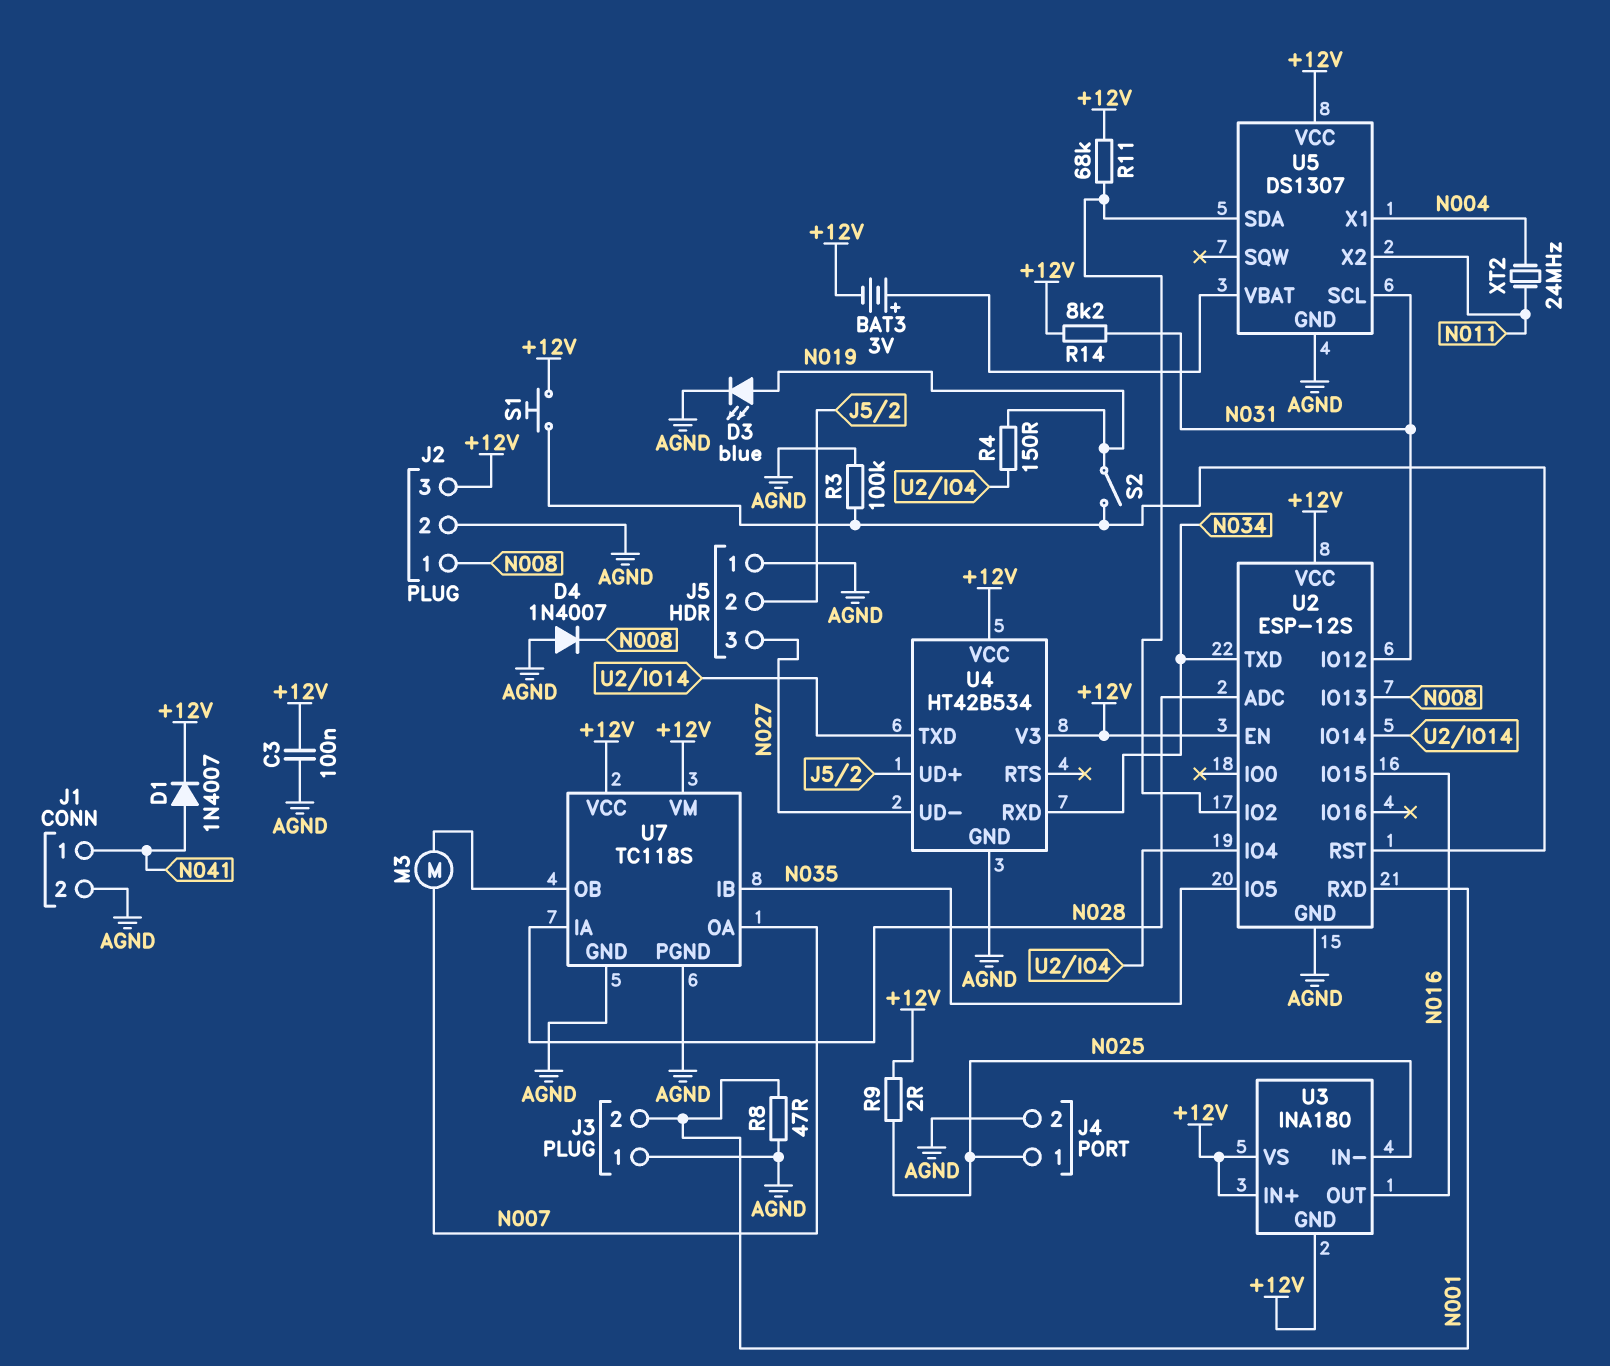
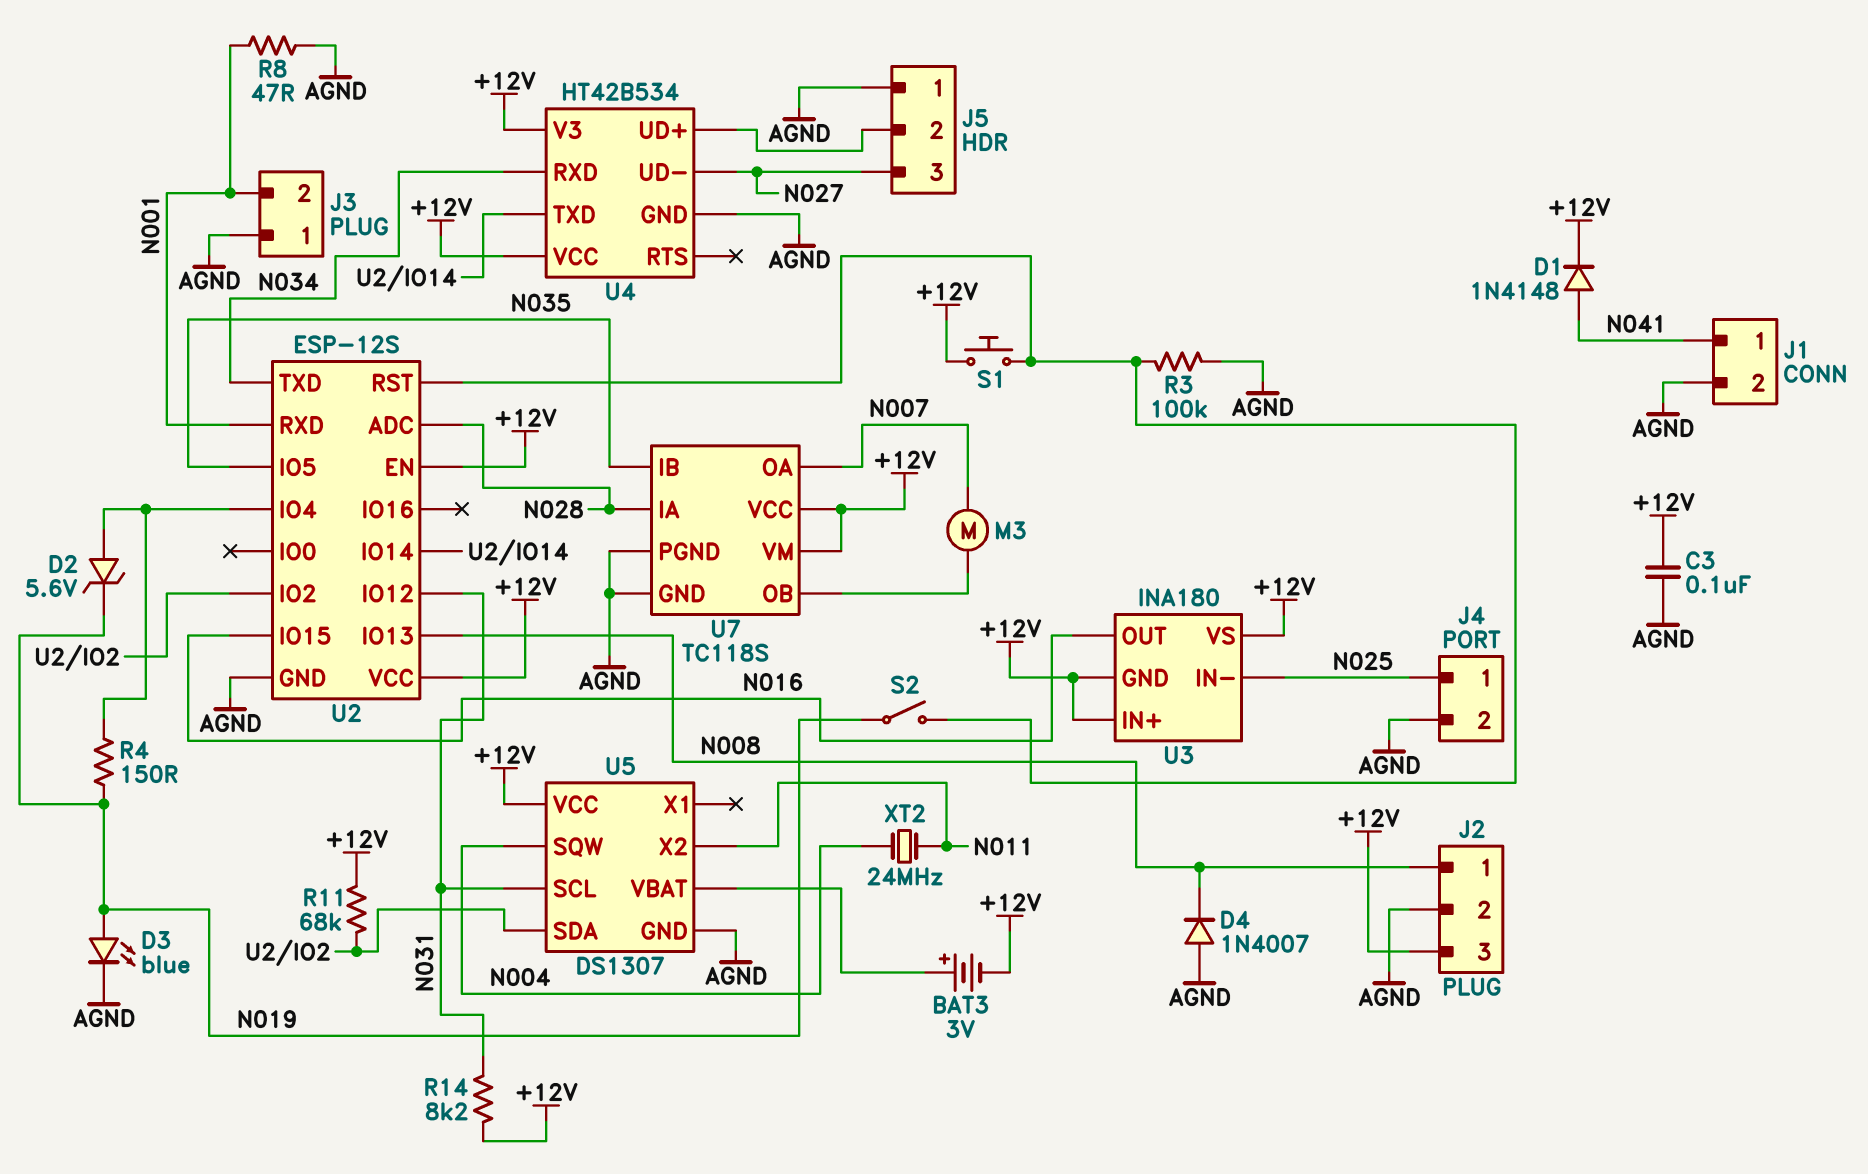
D1: diode 1N4007 (A N041, K +12V) -> diode 1N4148 (A N041, K +12V)
D2: none -> zener 5.6V (A U2/IO4, K N019)
R9: 2 (+12V, N025) -> none
U5 pin SQW: none -> N004
U5 pin X1: N004 -> none

